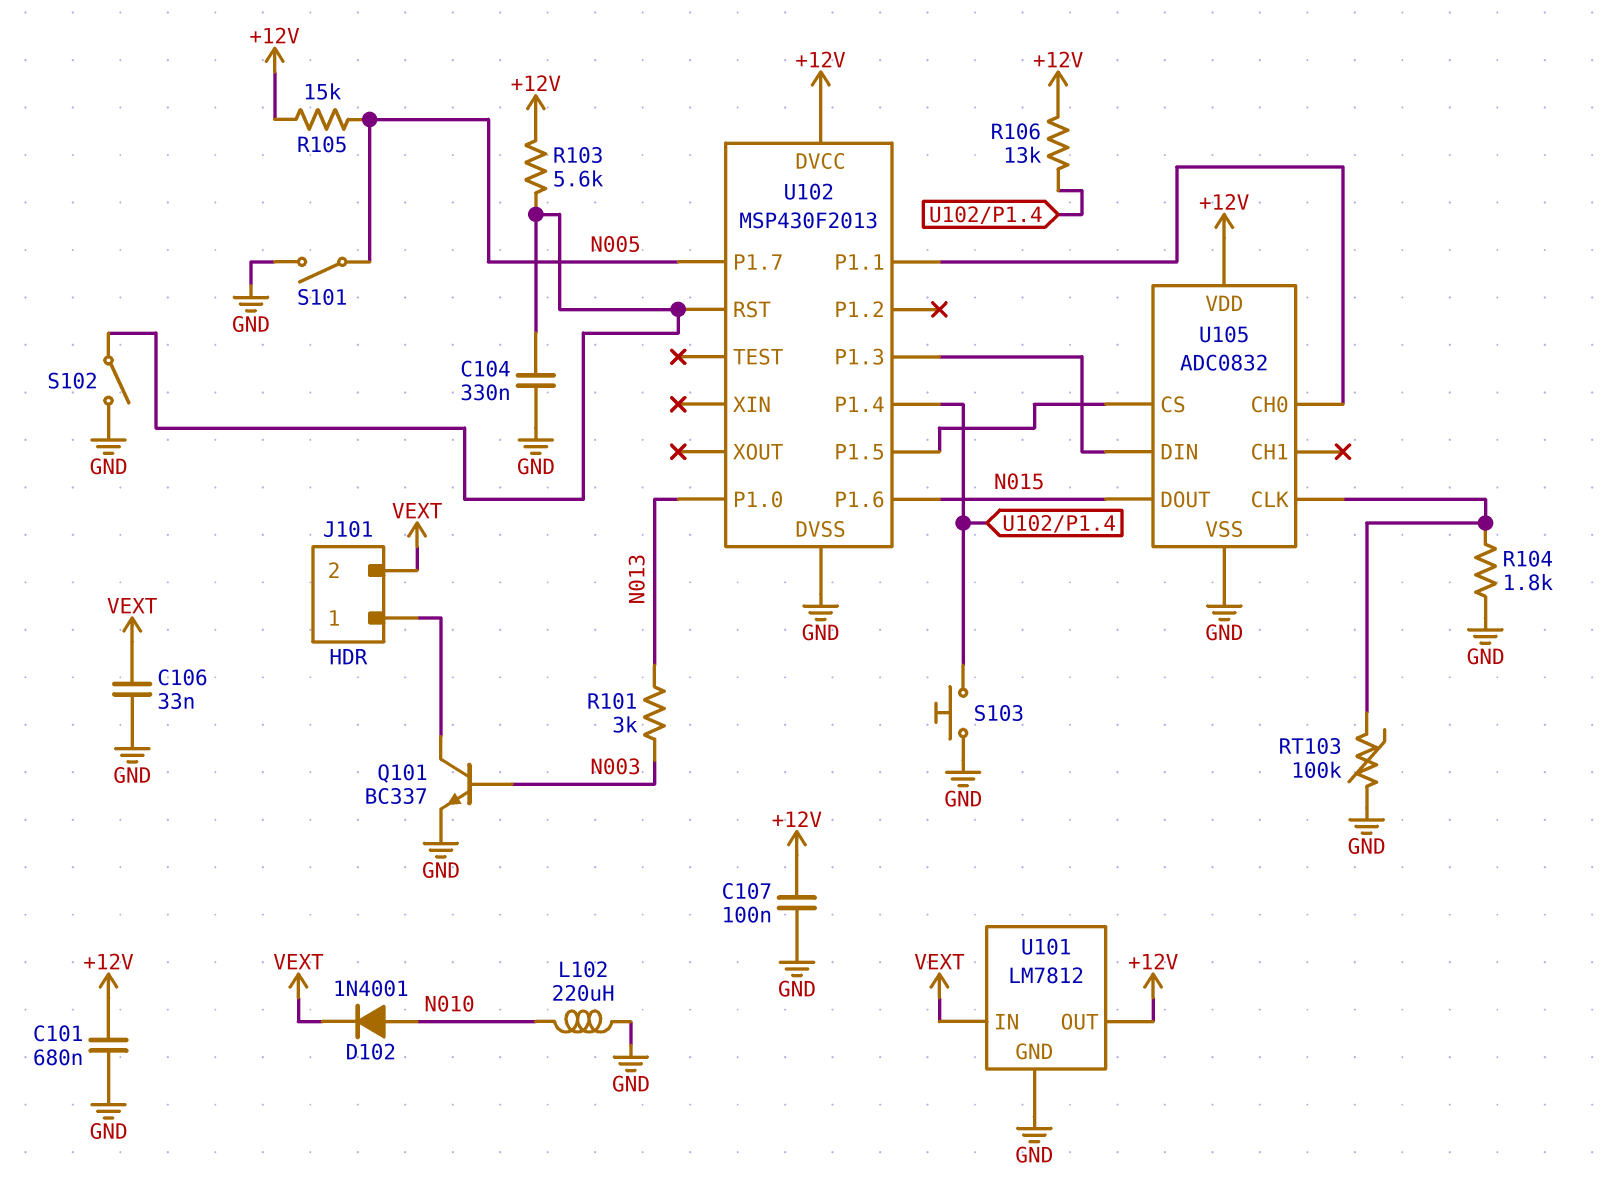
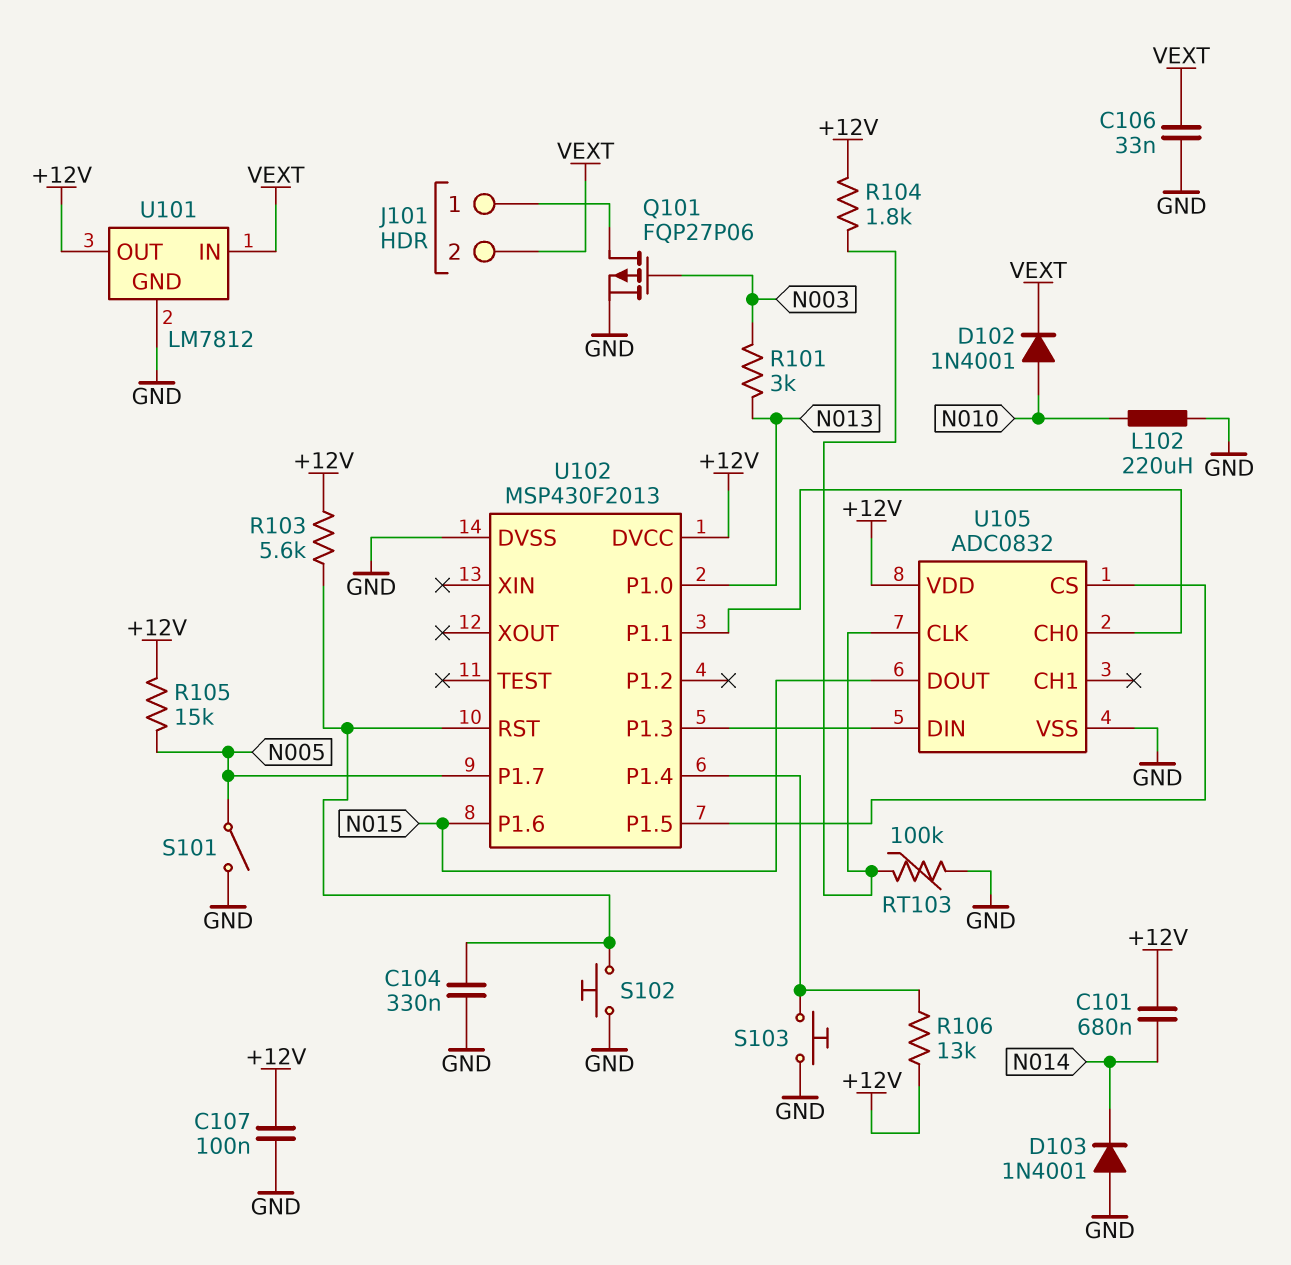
C101: 680nF (+12V, GND) -> 680nF (+12V, N014)
D103: none -> diode 1N4001 (A GND, K N014)
Q101: NPN BC337 (B N003, C J101/1, E GND) -> PMOS FQP27P06 (G N003, D J101/1, S GND)
R104: 1.8k (GND, U105/CLK) -> 1.8k (+12V, U105/CLK)
S102: switch (GND, U102/RST) -> button (GND, U102/RST)

